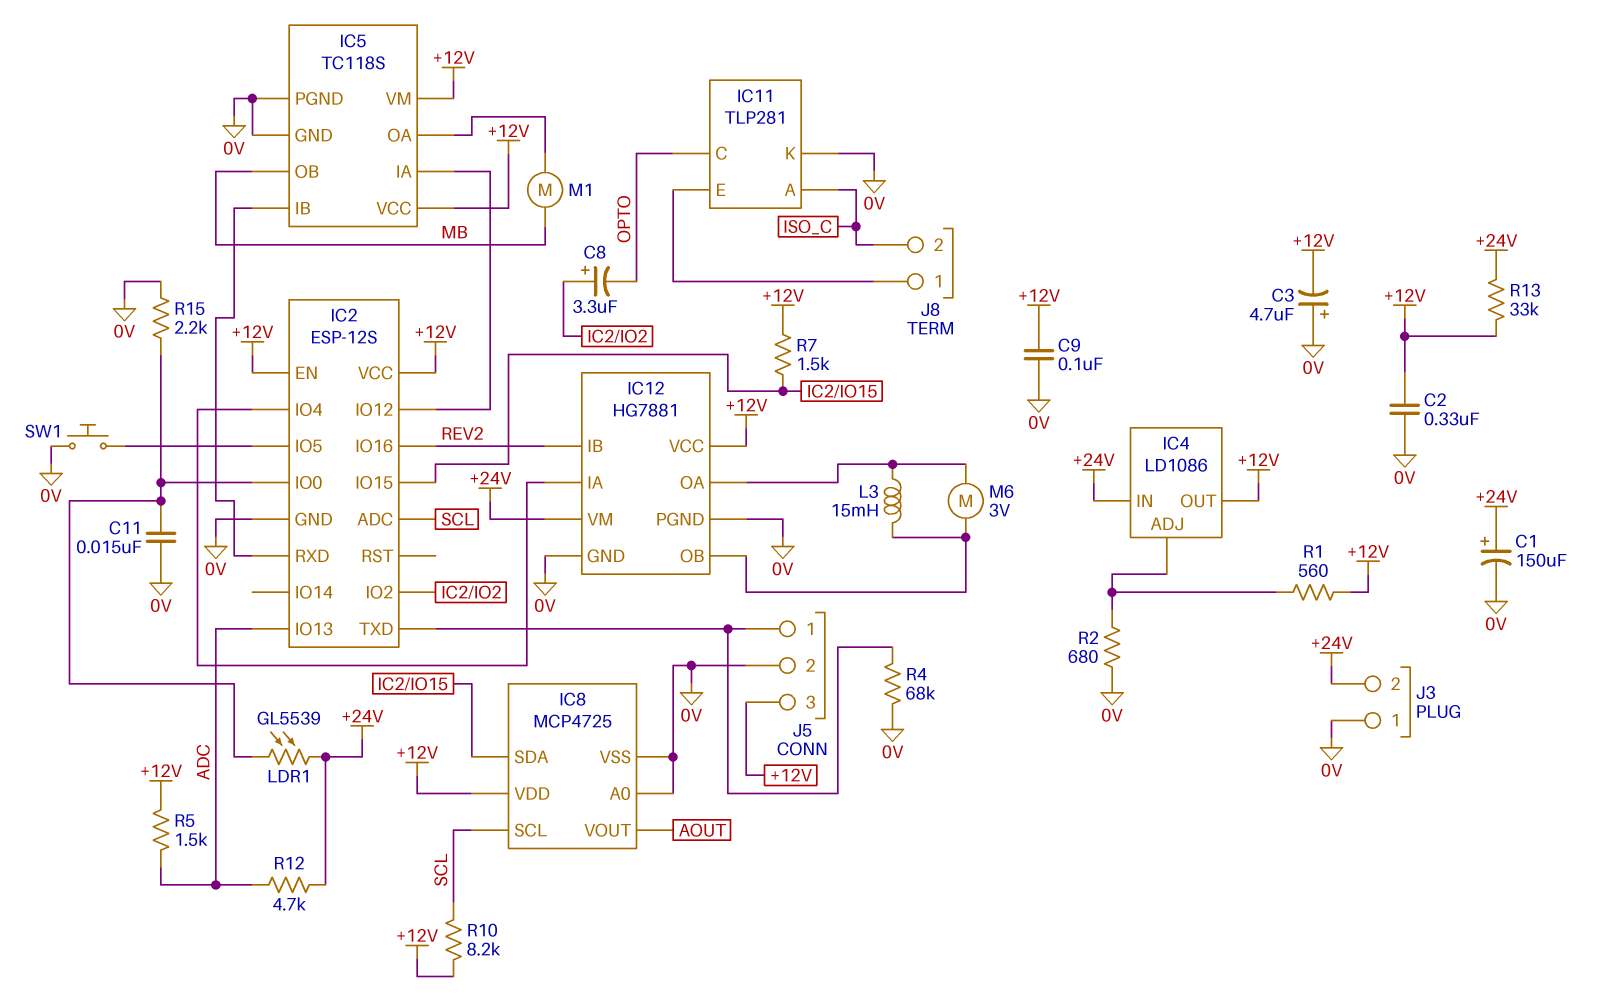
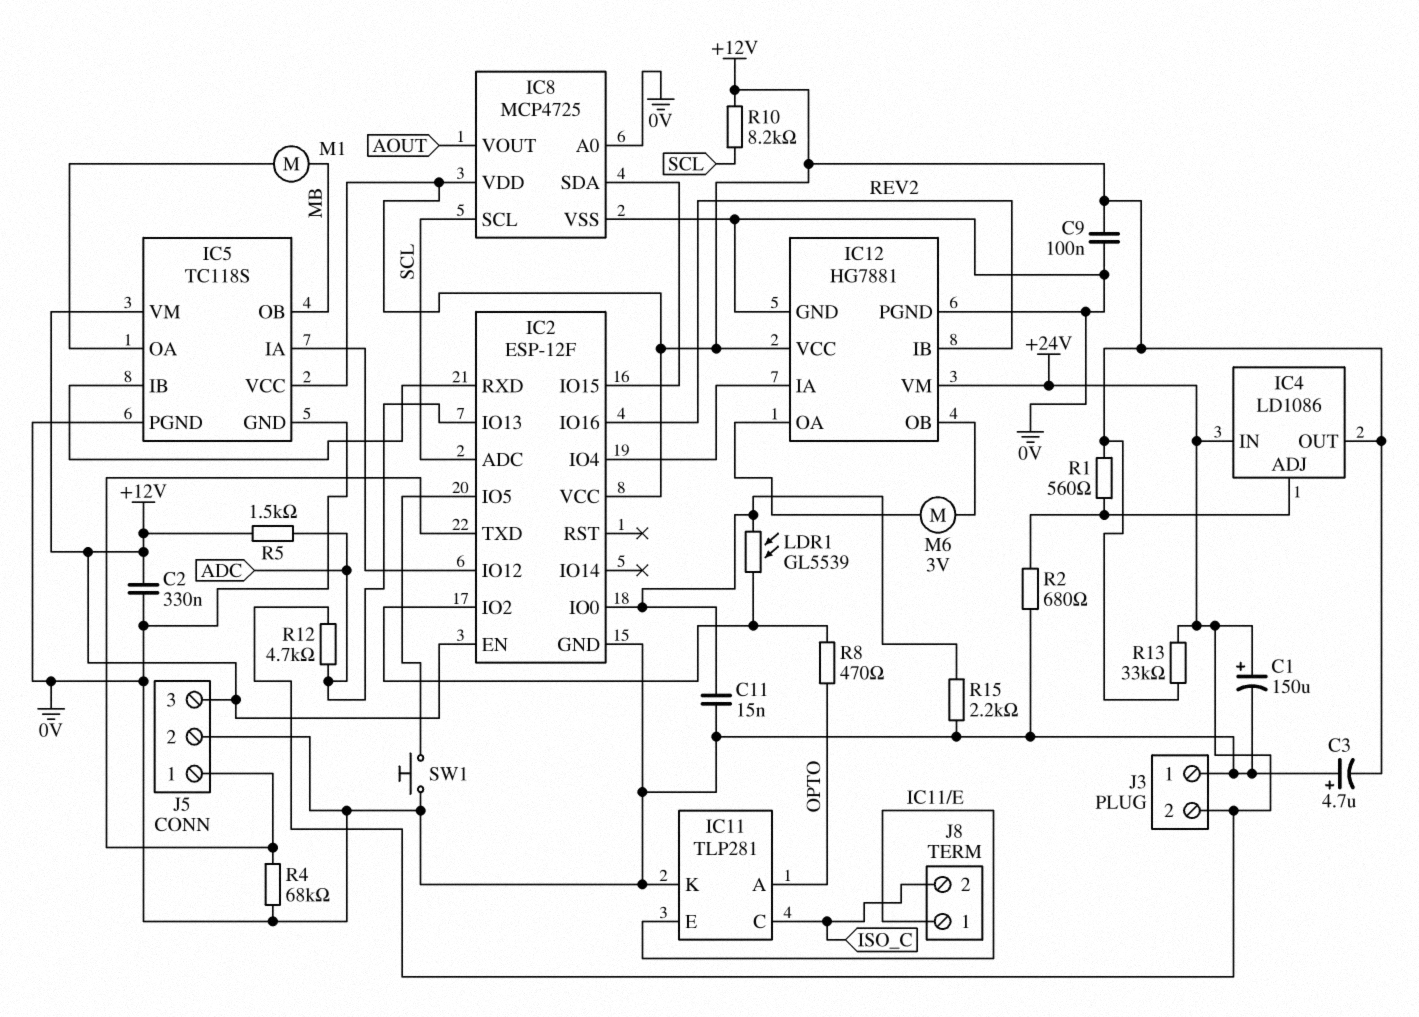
C8: 3.3uF (plus IC2/IO2, minus OPTO) -> none
IC2: ESP-12S -> ESP-12F
IC11 pin A: ISO_C -> OPTO
IC11 pin C: OPTO -> ISO_C
L3: 15mH (IC12/OA, IC12/OB) -> none
LDR1: GL5539 (+24V, IC2/IO0) -> GL5539 (IC2/IO0, IC2/IO2)
R7: 1.5k (+12V, IC2/IO15) -> none
R8: none -> 470 (IC2/IO2, OPTO)

